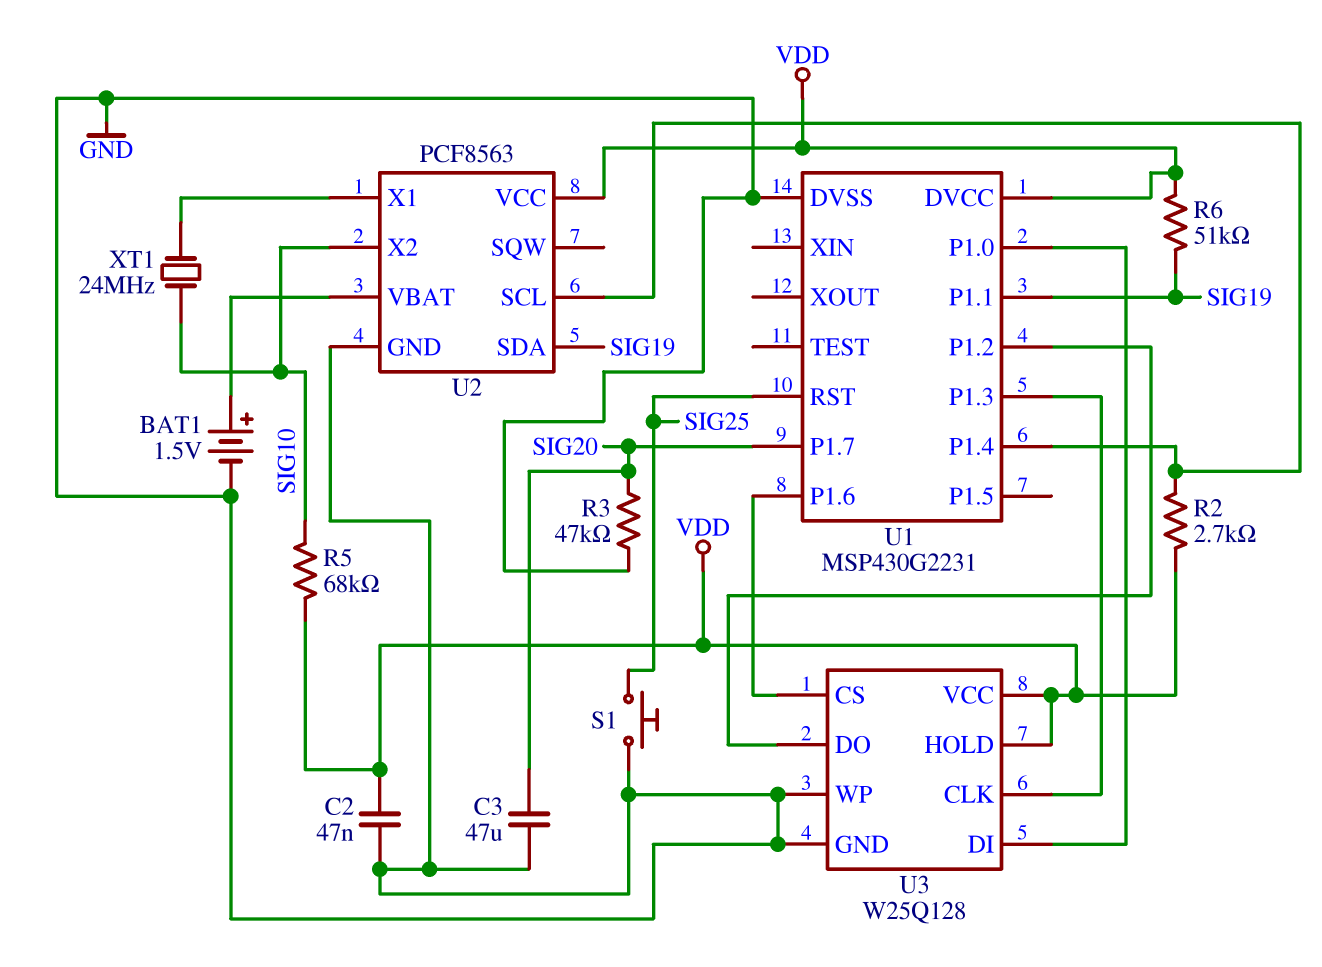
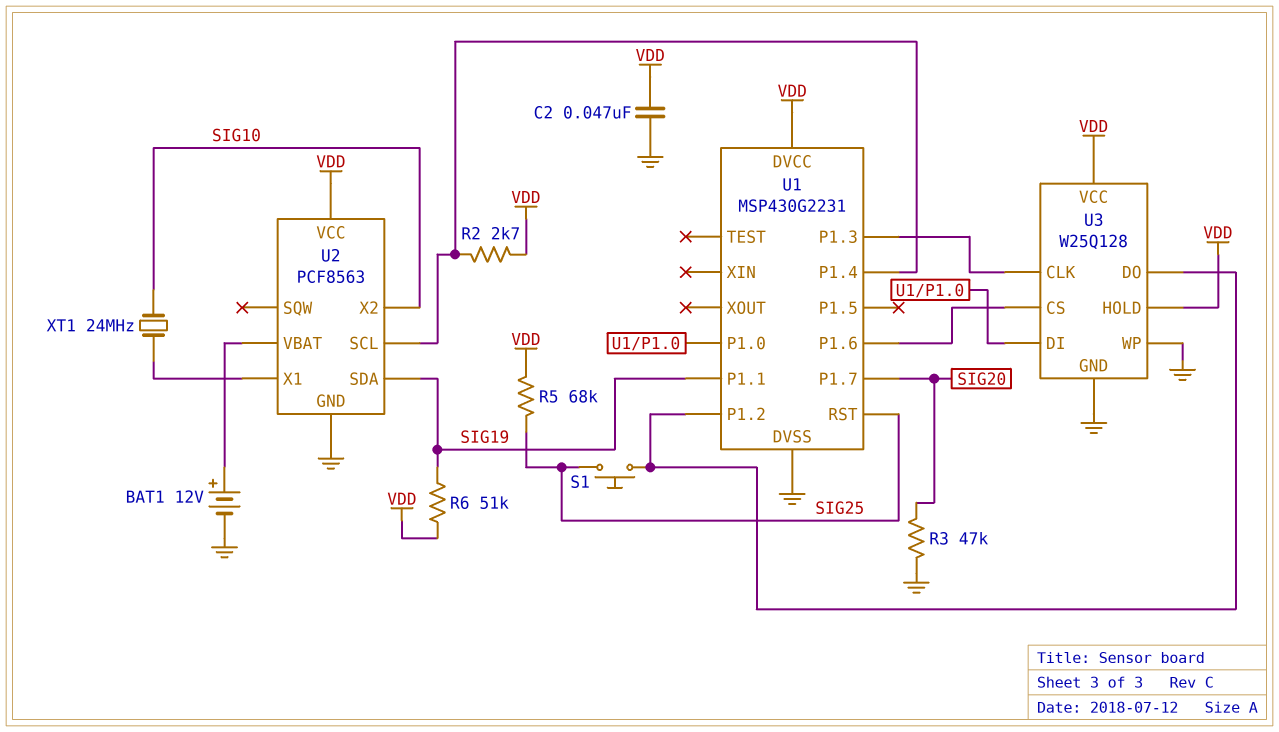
BAT1: 1.5V (plus U2/VBAT, minus GND) -> 12V (plus U2/VBAT, minus GND)
C3: 47uF (GND, SIG20) -> none
R5: 68k (SIG10, VDD) -> 68k (SIG25, VDD)
S1: button (GND, SIG25) -> button (SIG25, U1/P1.2)

